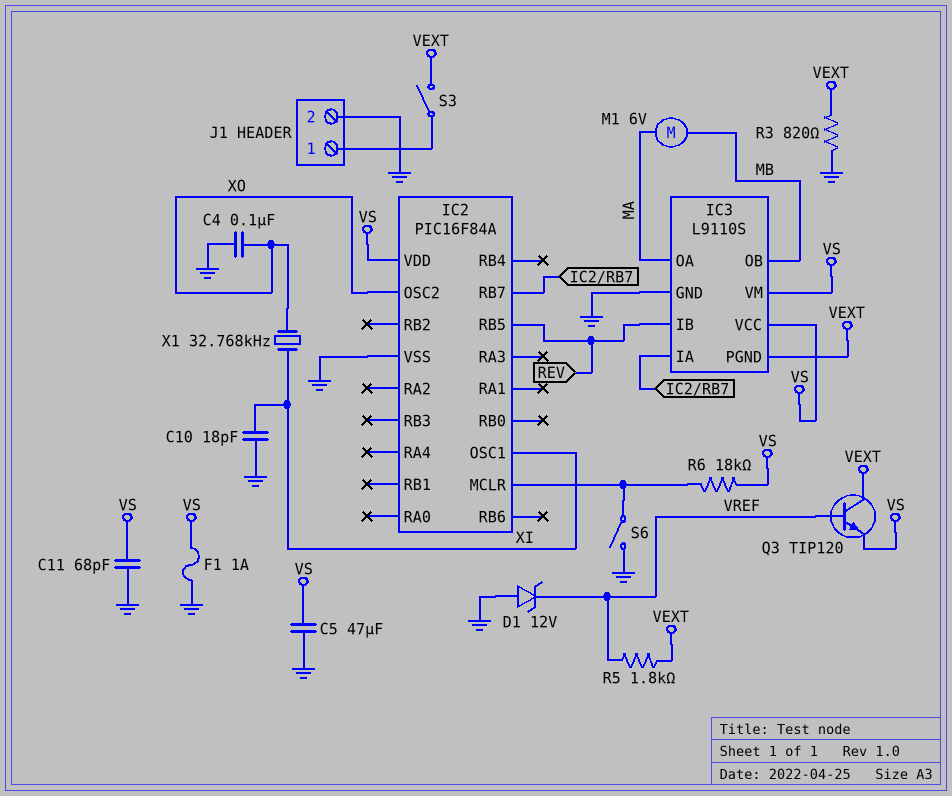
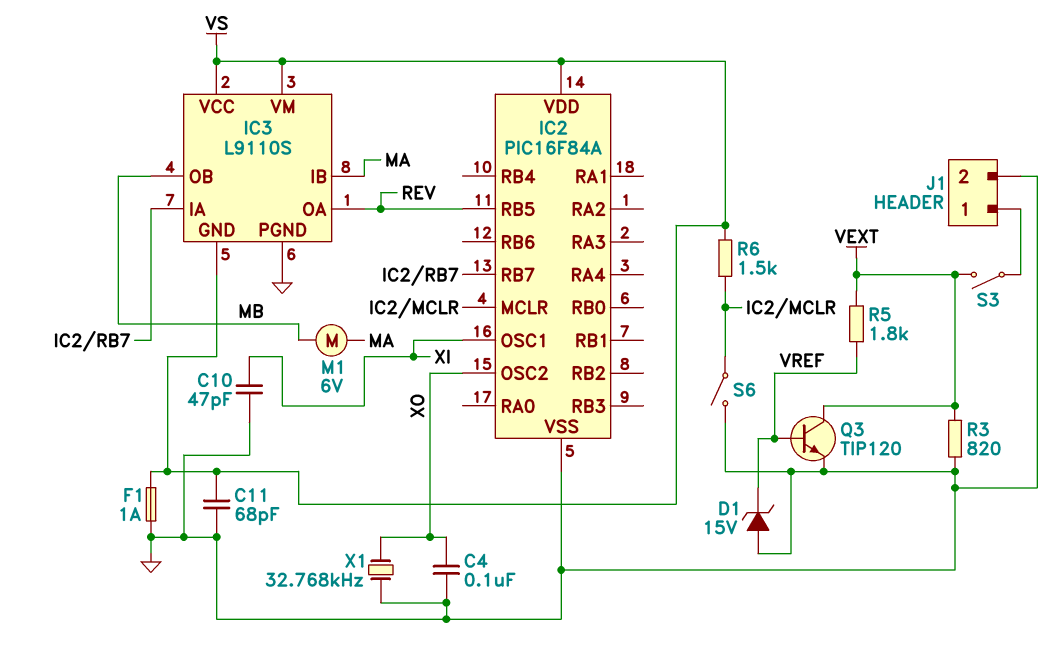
C5: 47uF (GND, VS) -> none
C10: 18pF (GND, XI) -> 47pF (GND, XI)
D1: zener 12V (A GND, K VREF) -> zener 15V (A GND, K VREF)
IC3 pin GND: GND -> VS
IC3 pin IB: REV -> MA
IC3 pin OA: MA -> REV
IC3 pin PGND: VEXT -> GND
Q3: NPN TIP120 (B VREF, C VEXT, E VS) -> NPN TIP120 (B VREF, C VEXT, E GND)
R6: 18k (IC2/MCLR, VS) -> 1.5k (IC2/MCLR, VS)
X1: 32.768kHz (XI, XO) -> 32.768kHz (GND, XO)

